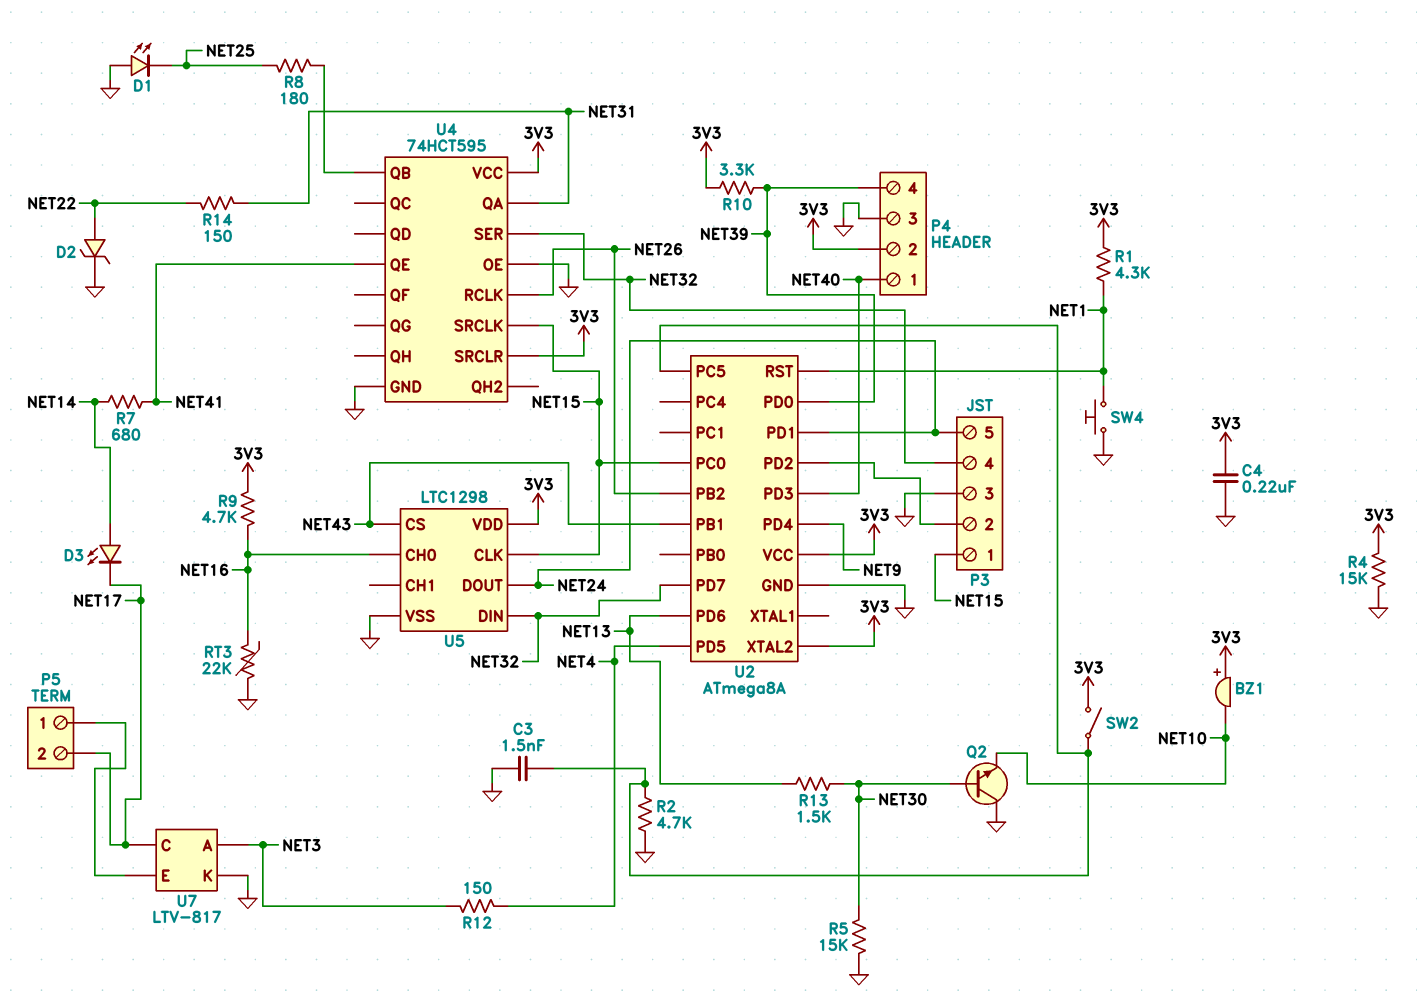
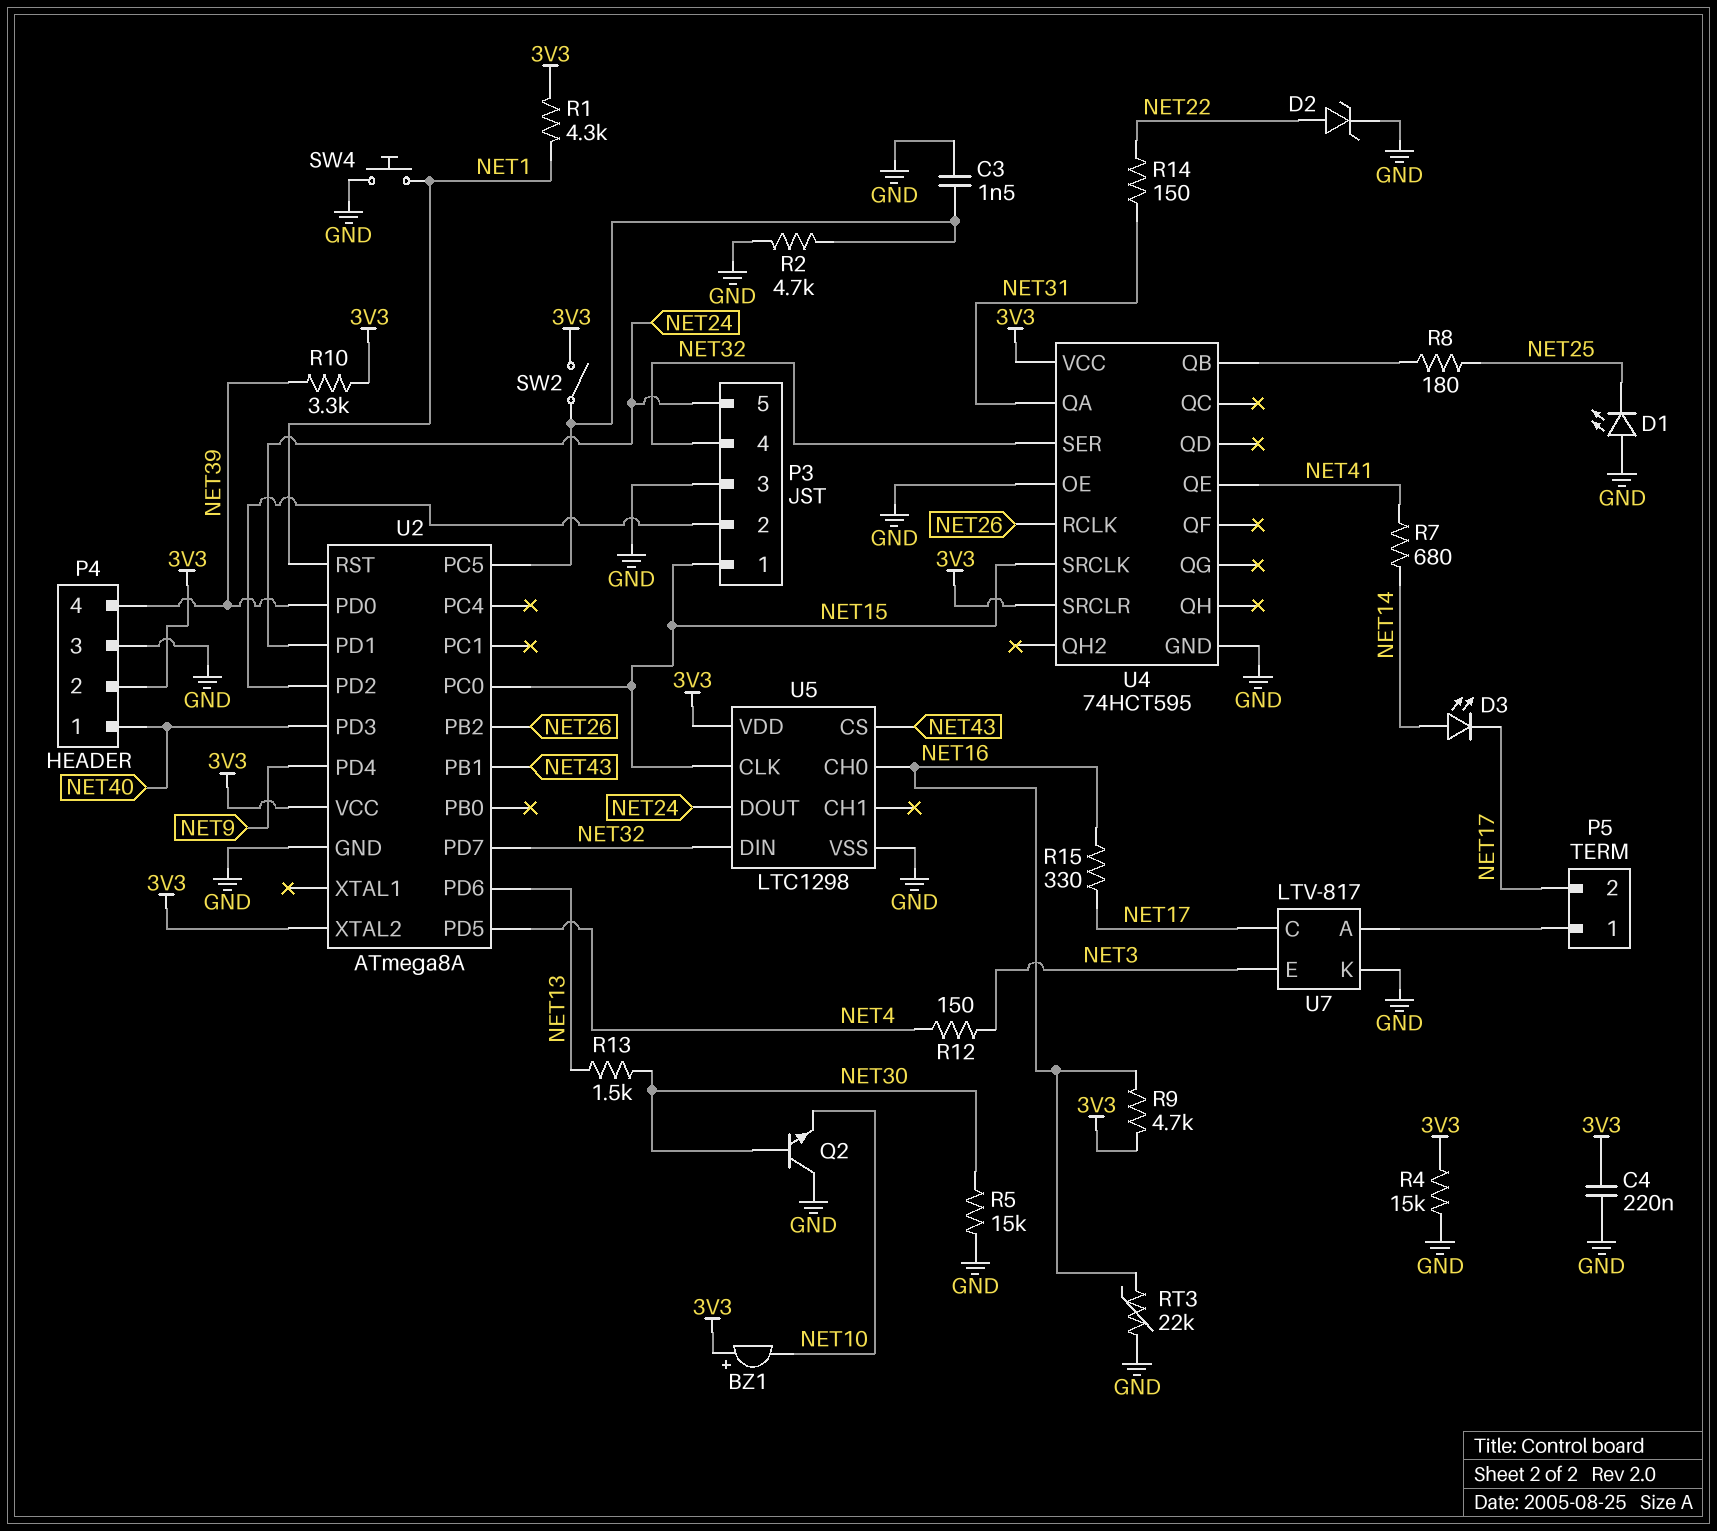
R15: none -> 330 (NET16, NET17)
U7 pin A: NET3 -> P5/1
U7 pin E: P5/1 -> NET3

